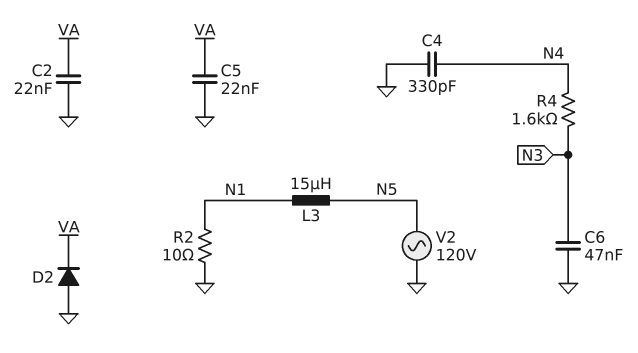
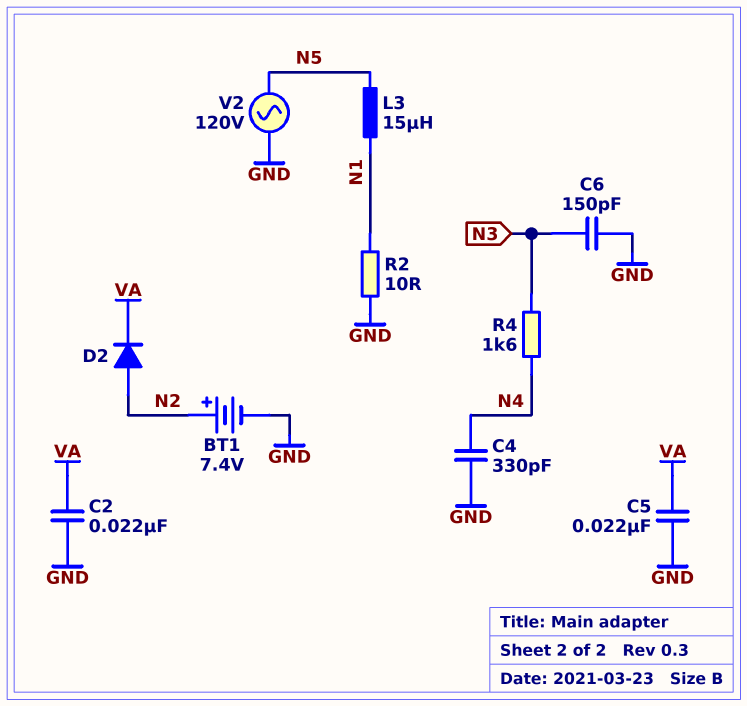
BT1: none -> 7.4V (plus N2, minus GND)
C6: 47nF (GND, N3) -> 150pF (GND, N3)
D2: diode (A GND, K VA) -> diode (A N2, K VA)

